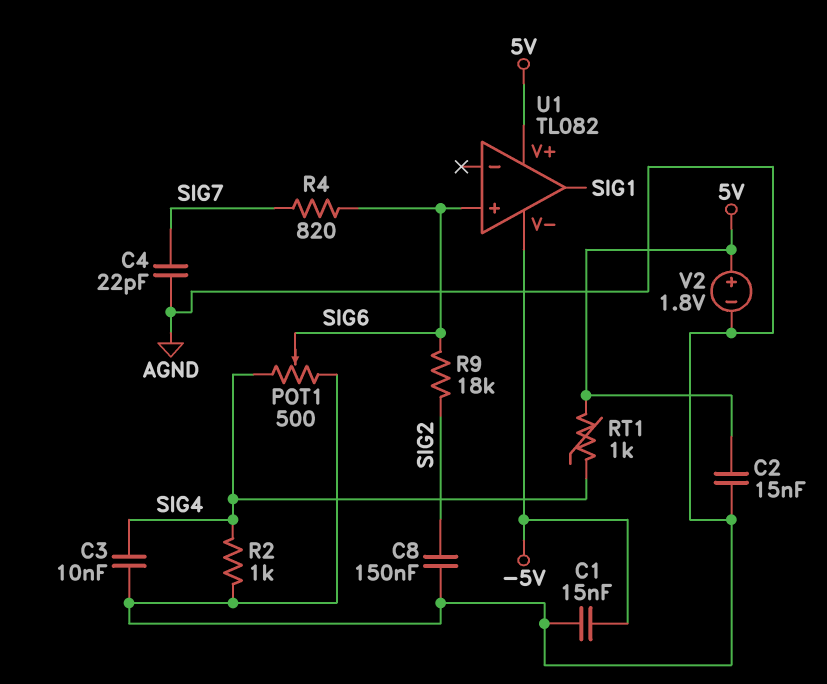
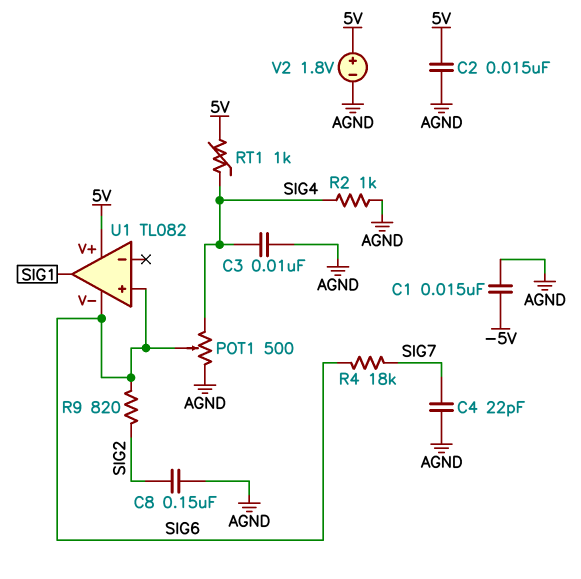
R4: 820 (SIG6, SIG7) -> 18k (SIG6, SIG7)
R9: 18k (SIG2, SIG6) -> 820 (SIG2, SIG6)
U1 pin V-: -5V -> SIG6

